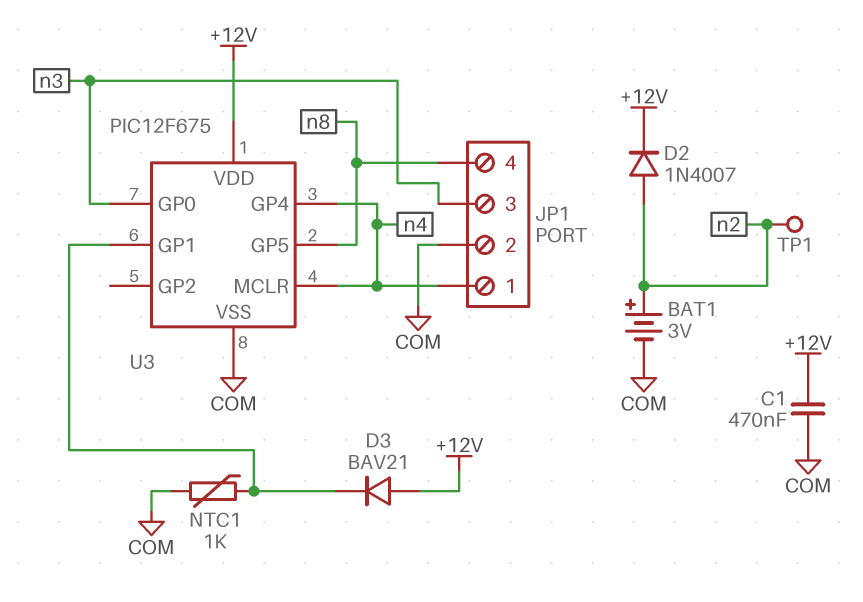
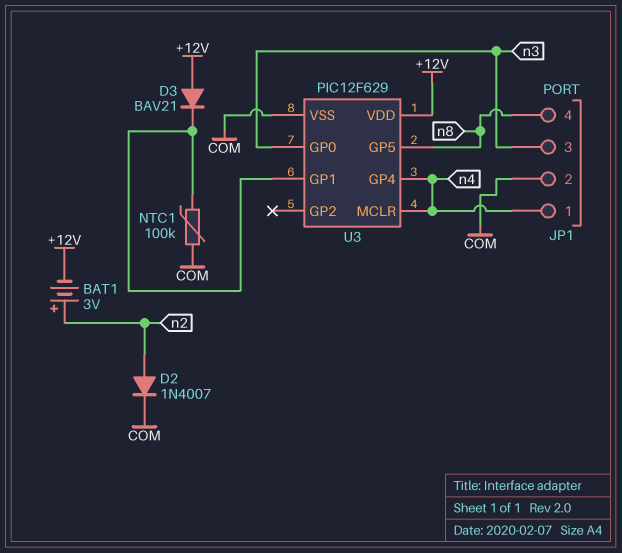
BAT1: 3V (plus n2, minus COM) -> 3V (plus n2, minus +12V)
C1: 470nF (+12V, COM) -> none
D2: diode 1N4007 (A n2, K +12V) -> diode 1N4007 (A n2, K COM)
NTC1: 1k (COM, U3/GP1) -> 100k (COM, U3/GP1)
TP1: test point (n2) -> none
U3: PIC12F675 -> PIC12F629

